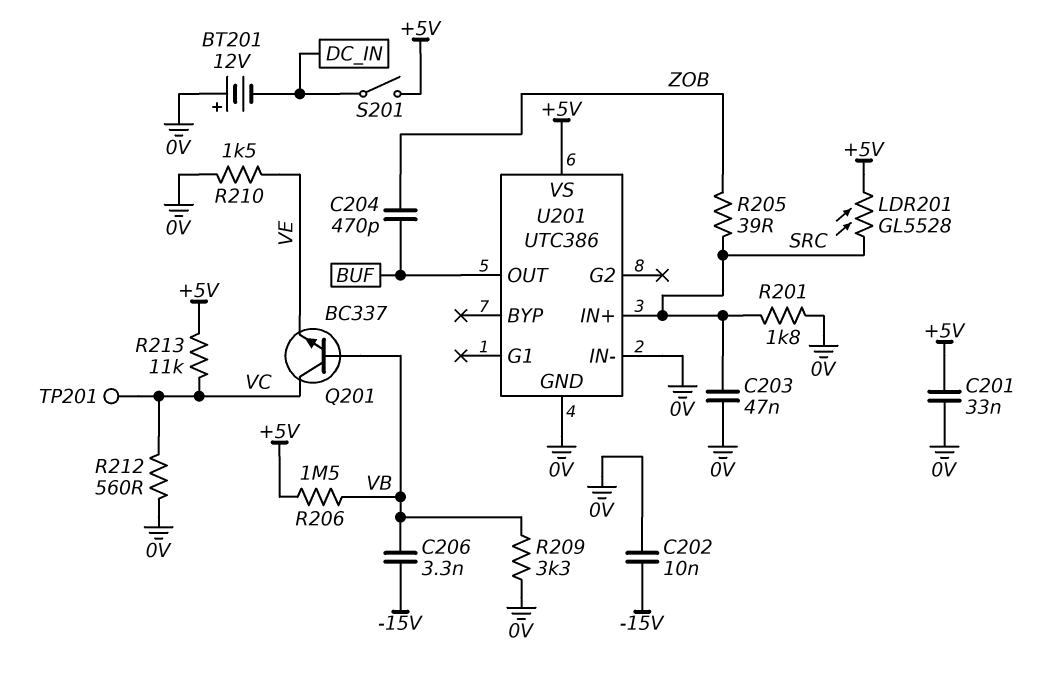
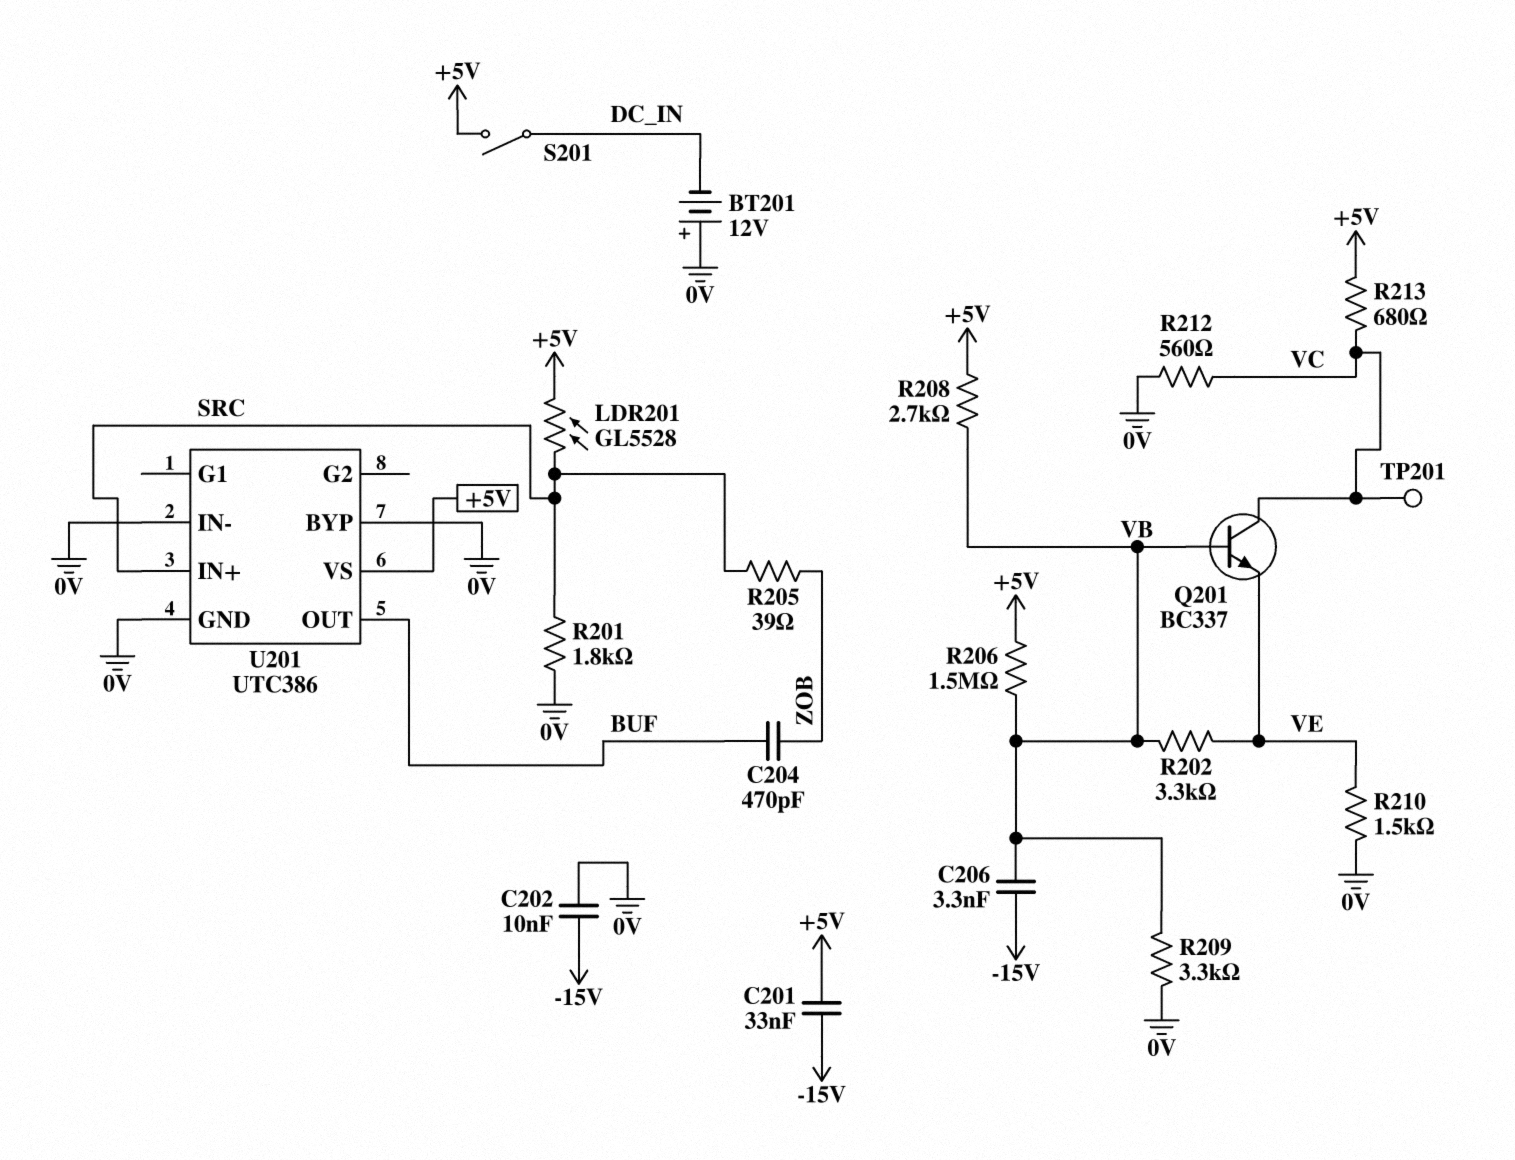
C201: 33nF (+5V, 0V) -> 33nF (+5V, -15V)
C203: 47nF (0V, SRC) -> none
R202: none -> 3.3k (VB, VE)
R208: none -> 2.7k (+5V, VB)
R213: 11k (+5V, VC) -> 680 (+5V, VC)
U201 pin BYP: none -> 0V

